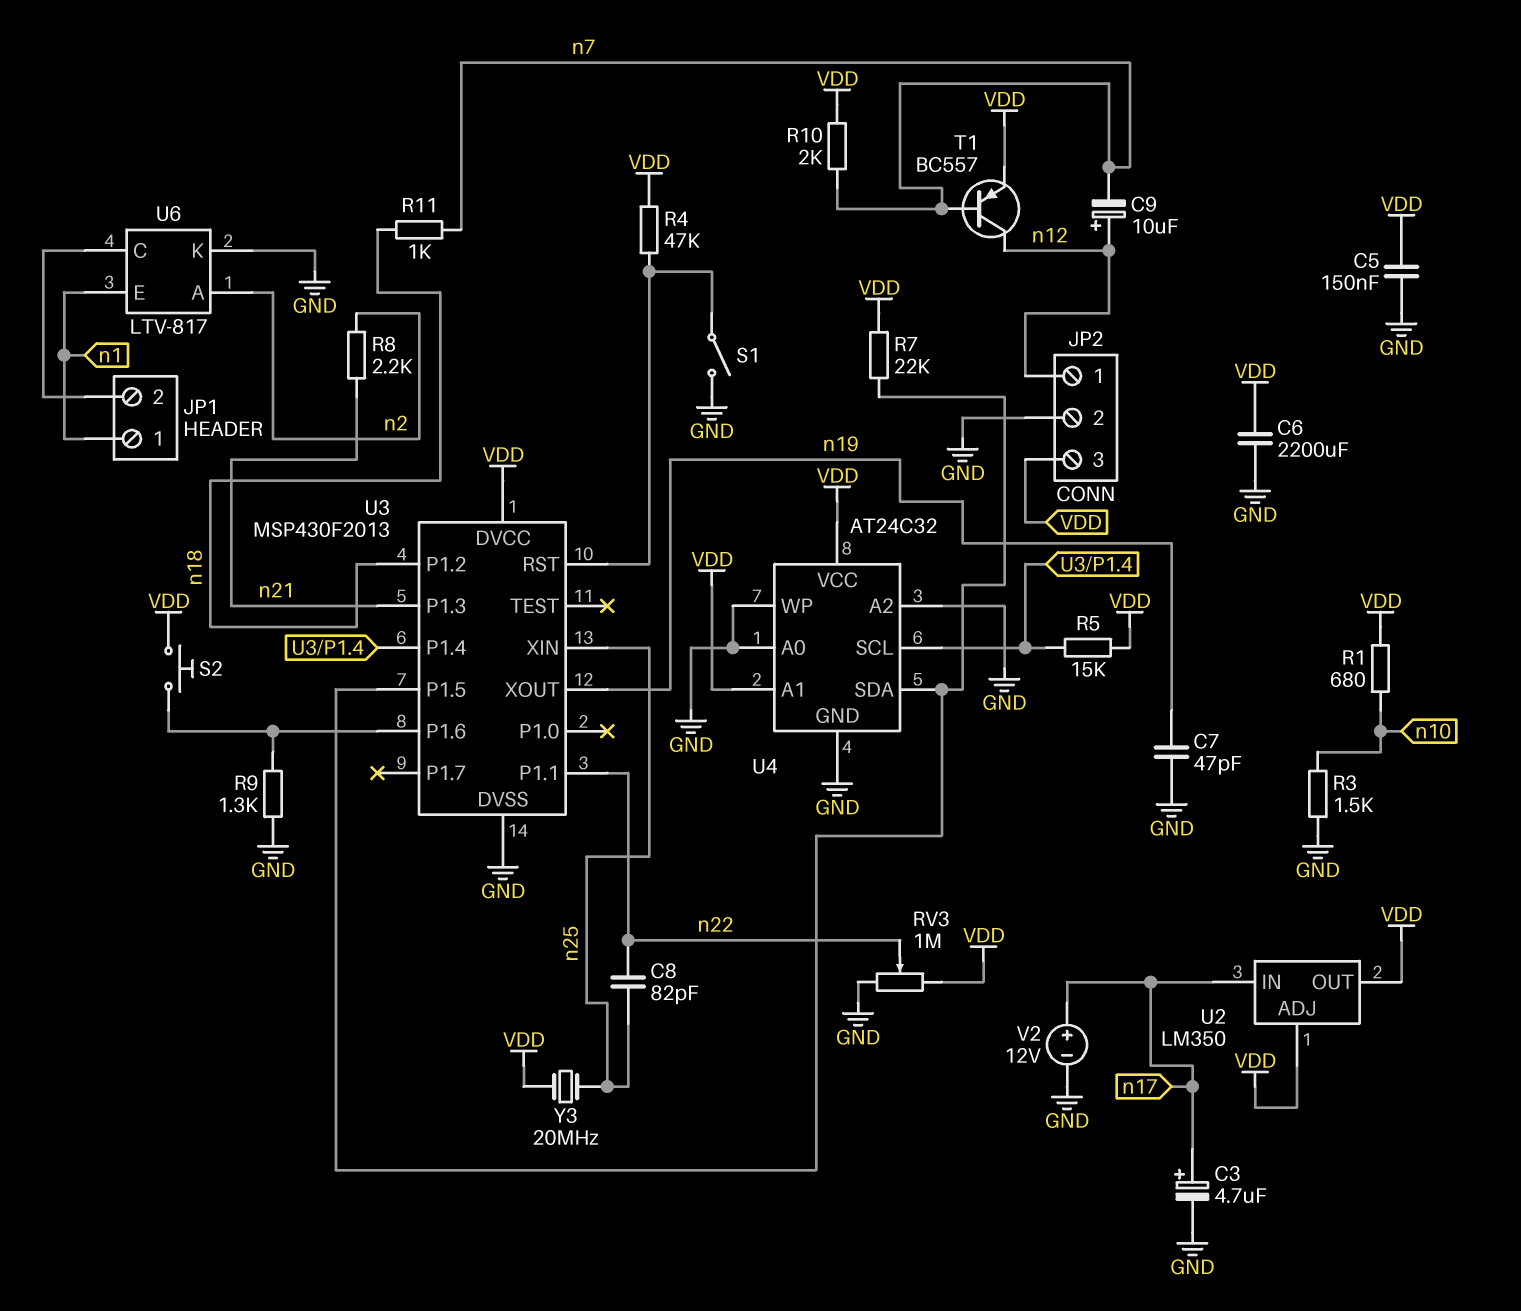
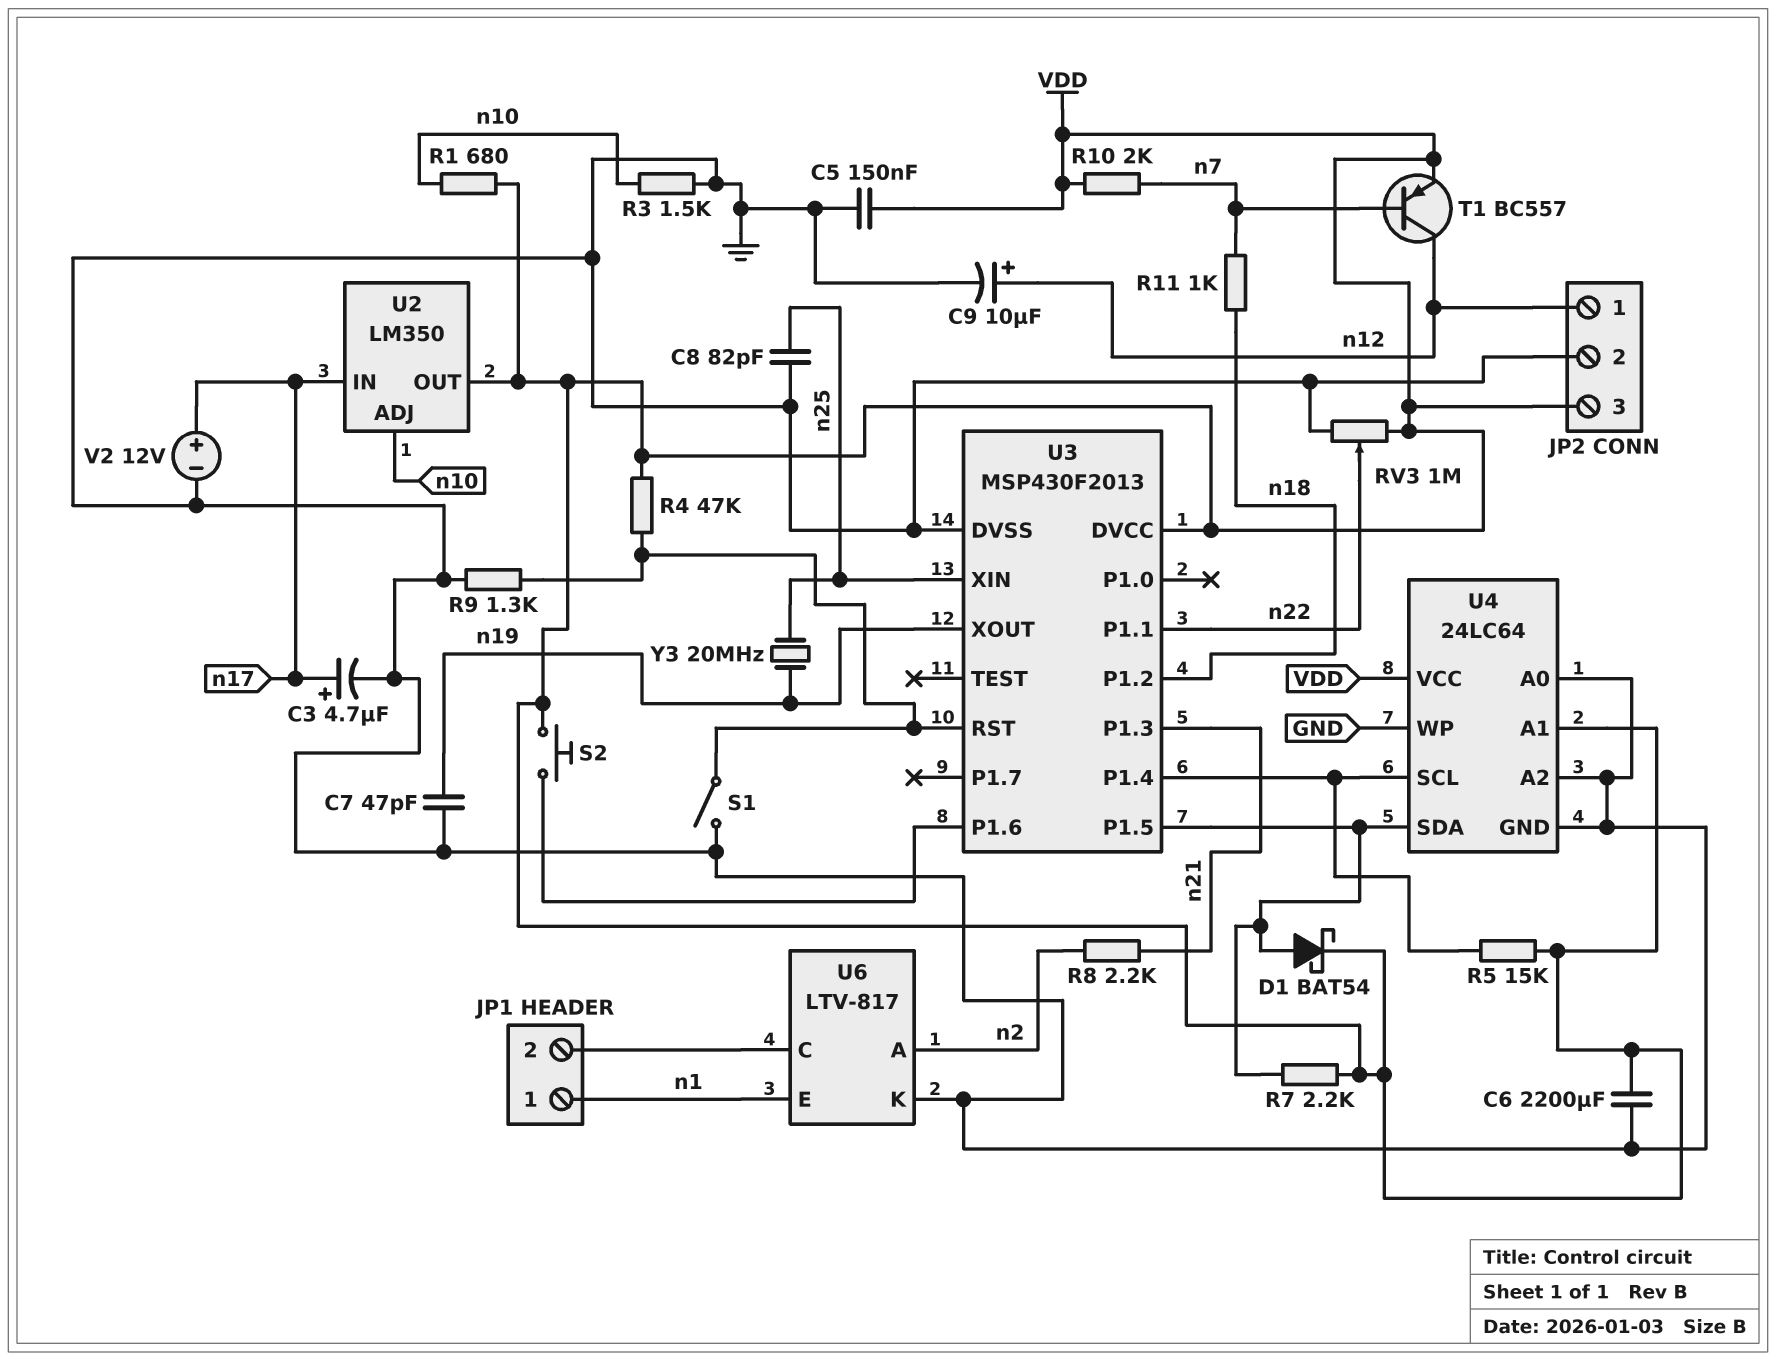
C8: 82pF (n22, n25) -> 82pF (GND, n25)
C9: 10uF (plus n12, minus n7) -> 10uF (plus n12, minus GND)
D1: none -> schottky BAT54 (A U3/P1.5, K VDD)
R7: 22k (U3/P1.5, VDD) -> 2.2k (U3/P1.5, VDD)
R9: 1.3k (GND, U3/P1.6) -> 1.3k (GND, U3/RST)
U2 pin ADJ: VDD -> n10
U4: AT24C32 -> 24LC64
Y3: 20MHz (VDD, n25) -> 20MHz (n19, n25)

